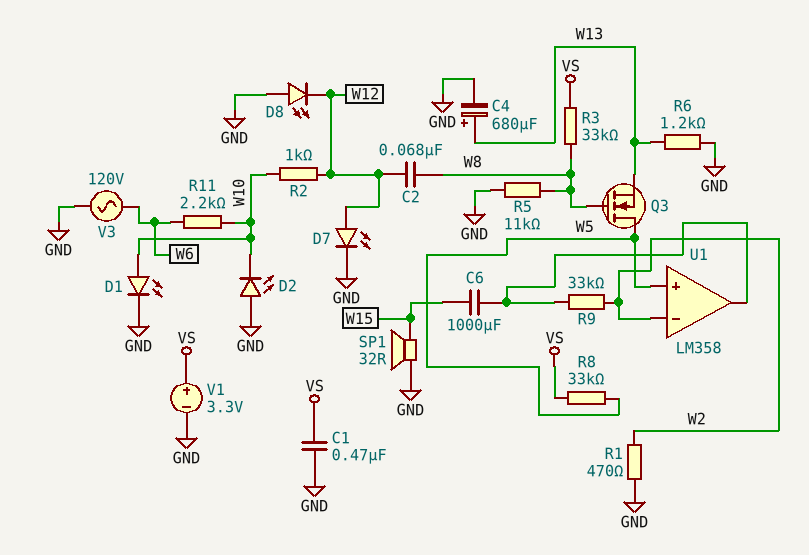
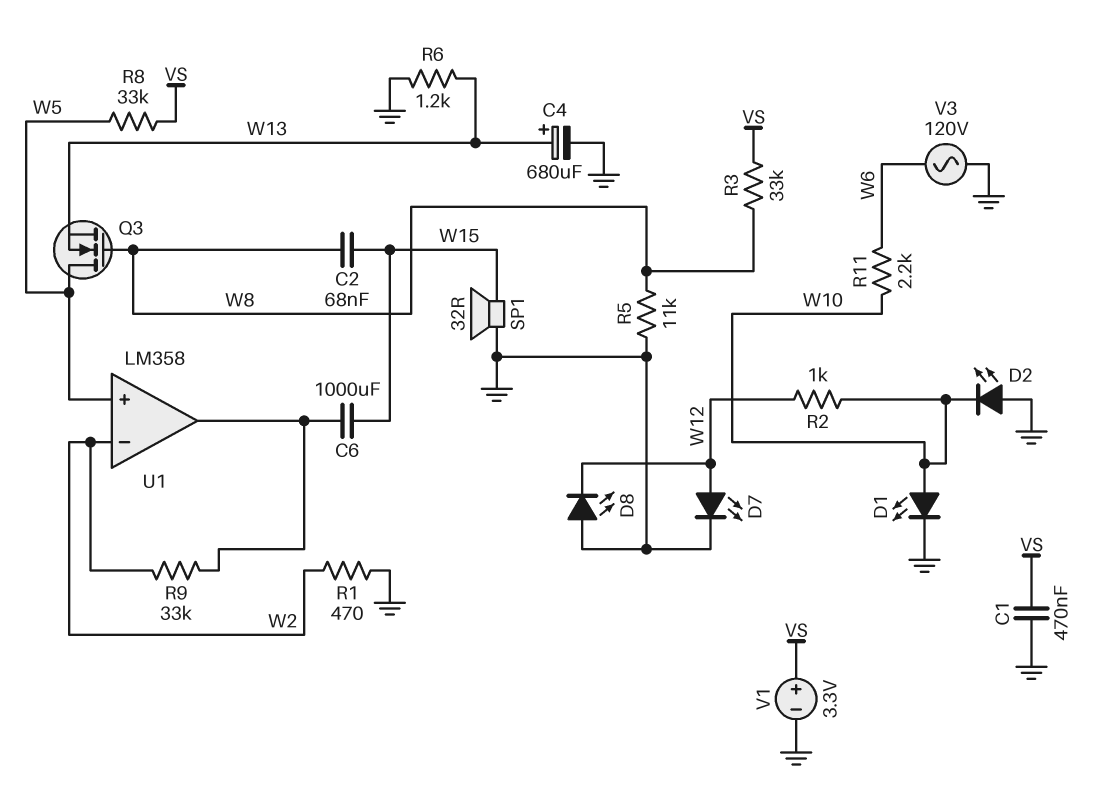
C2: 68nF (W8, W12) -> 68nF (W8, W15)

